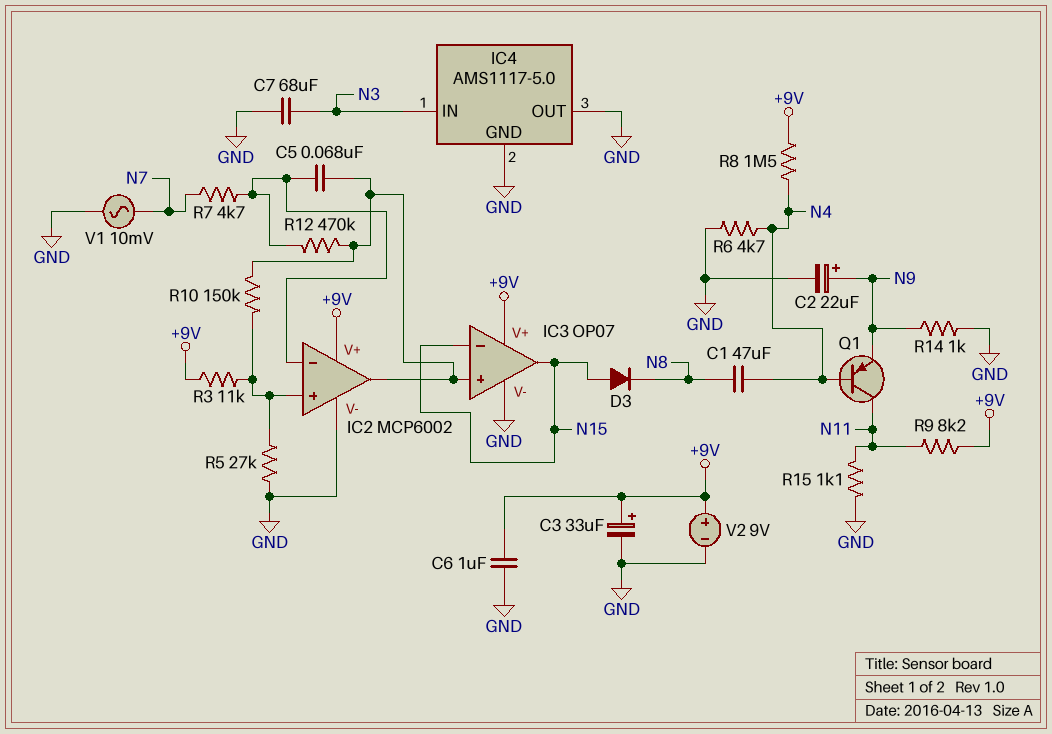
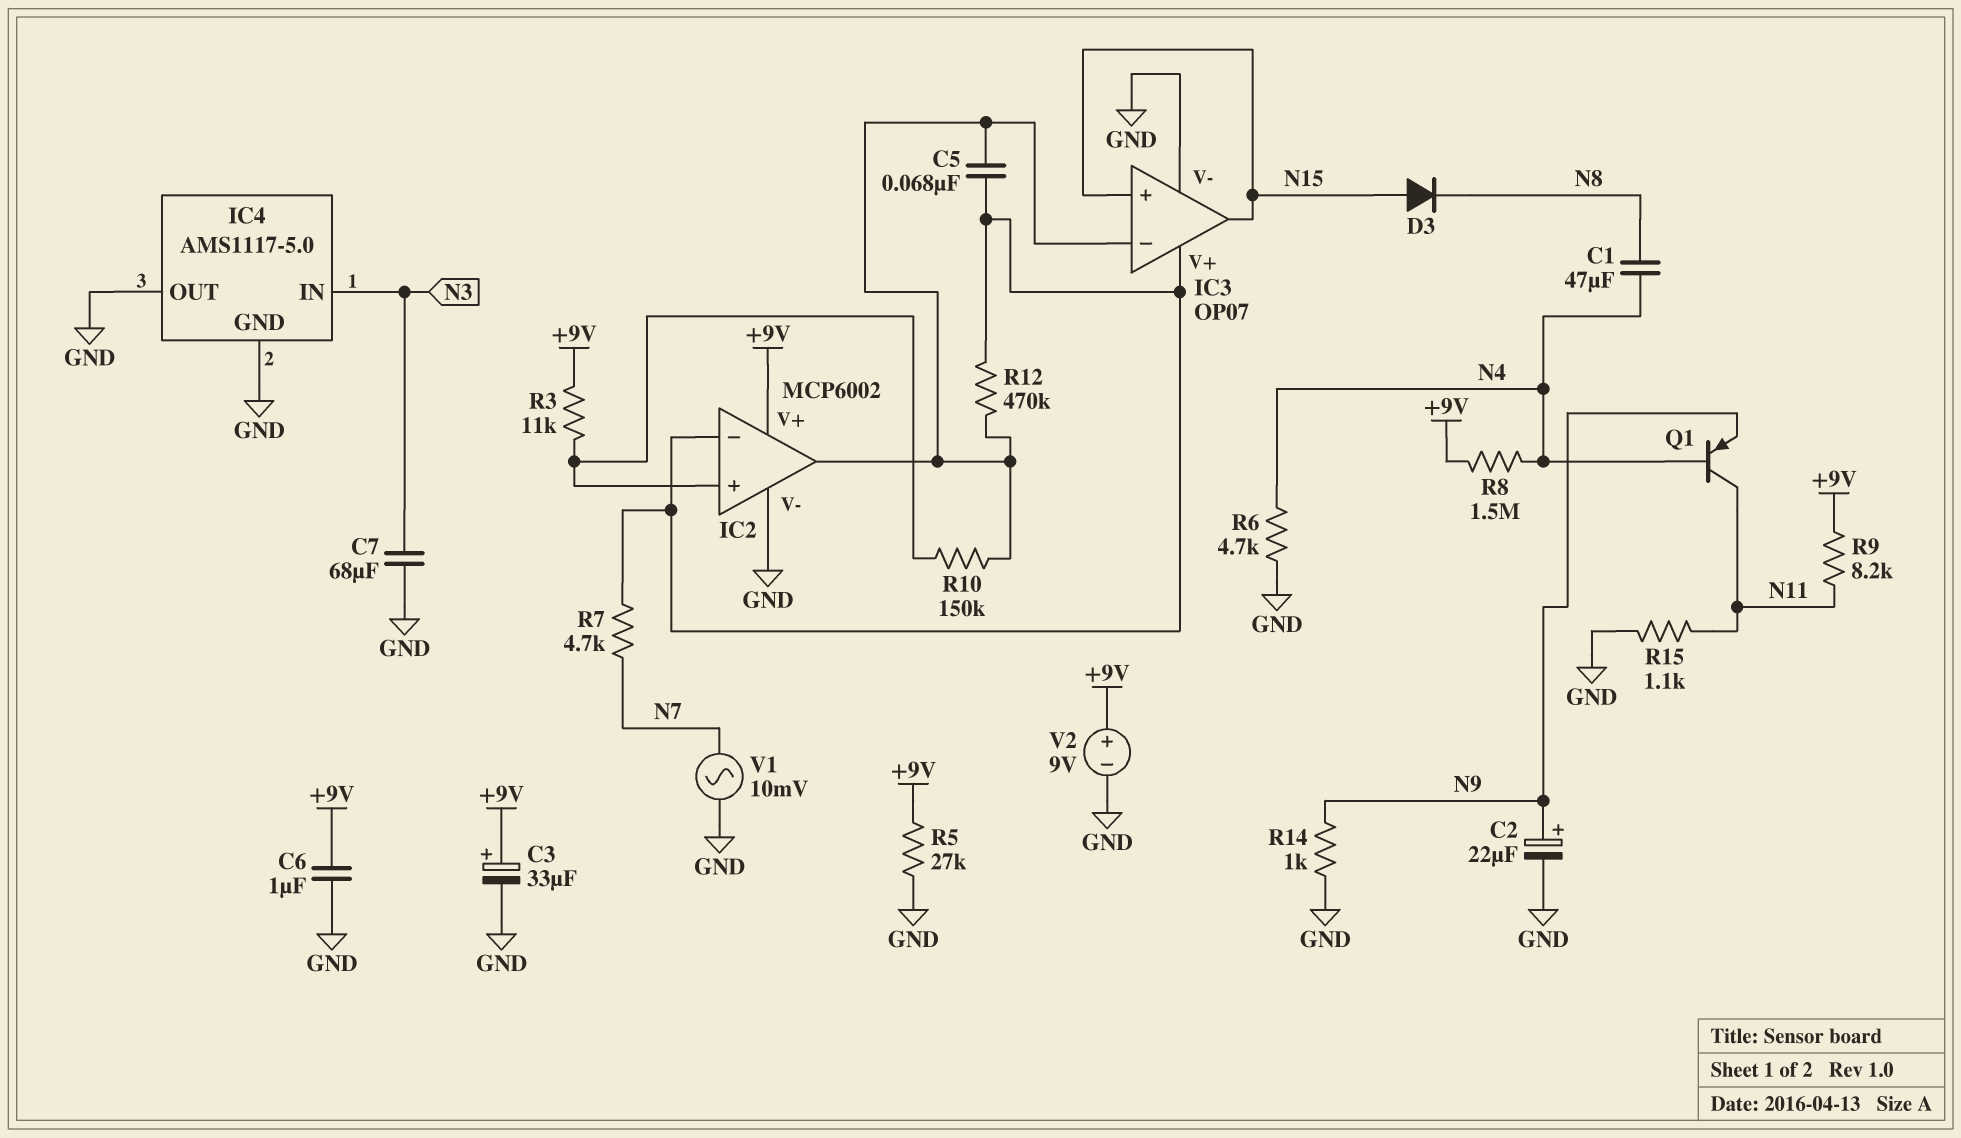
IC3 pin V+: +9V -> IC2/in-
IC3 pin in+: IC2/out -> N15
IC3 pin in-: N15 -> IC2/out
R5: 27k (GND, IC2/in+) -> 27k (+9V, GND)

